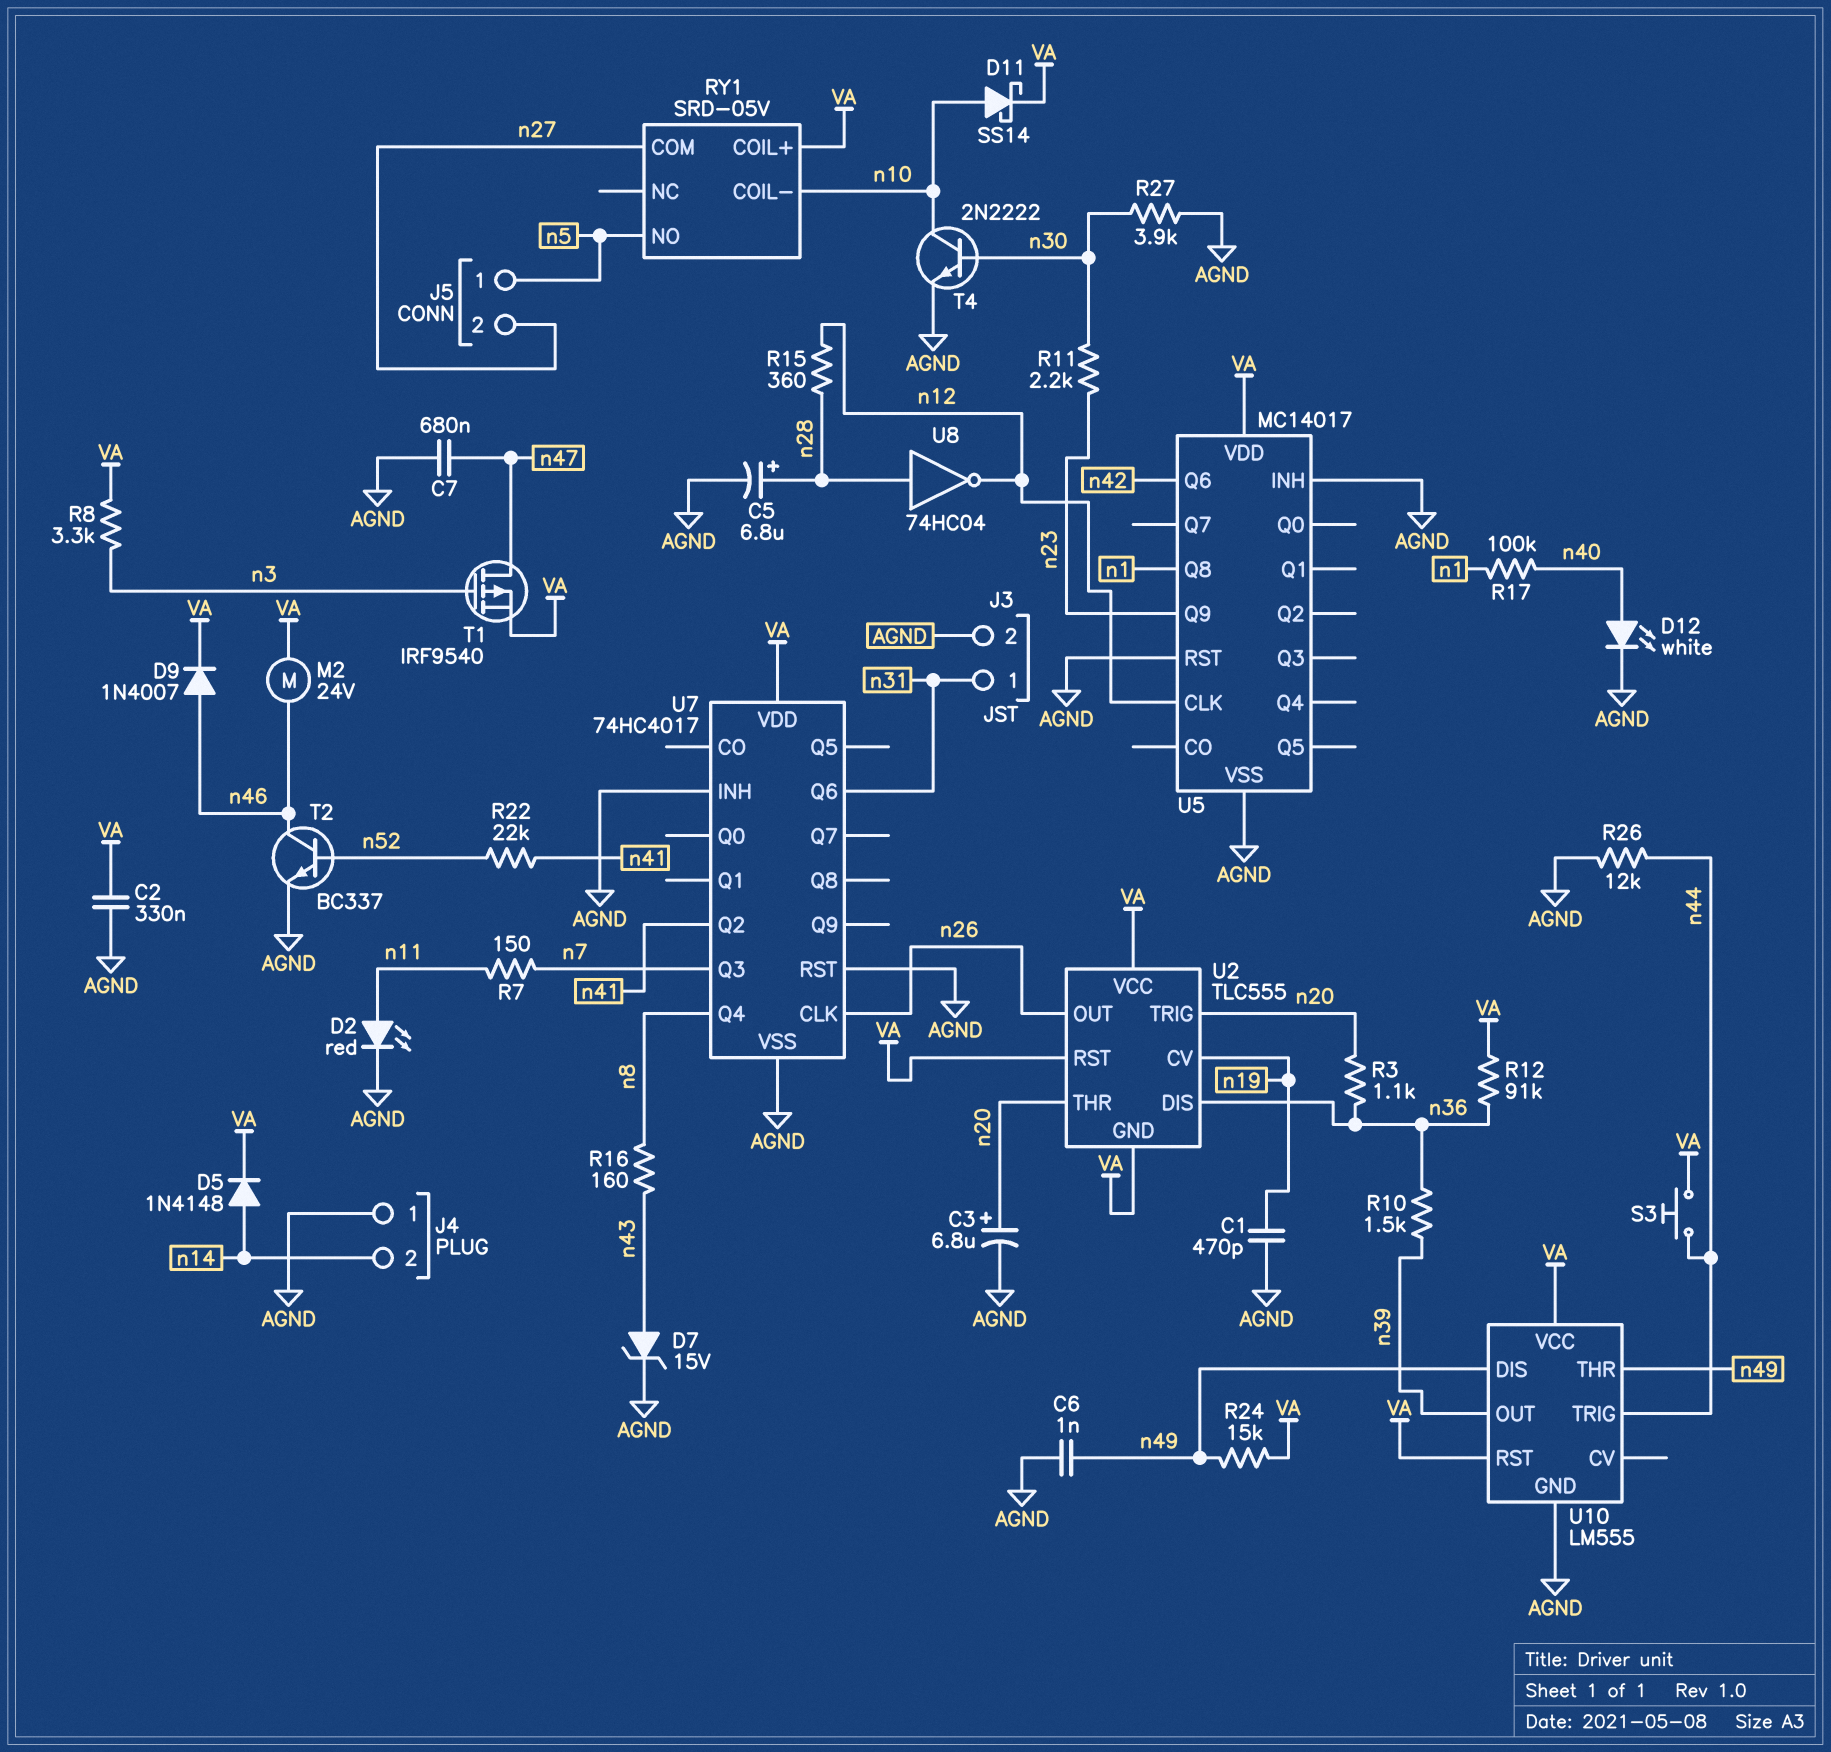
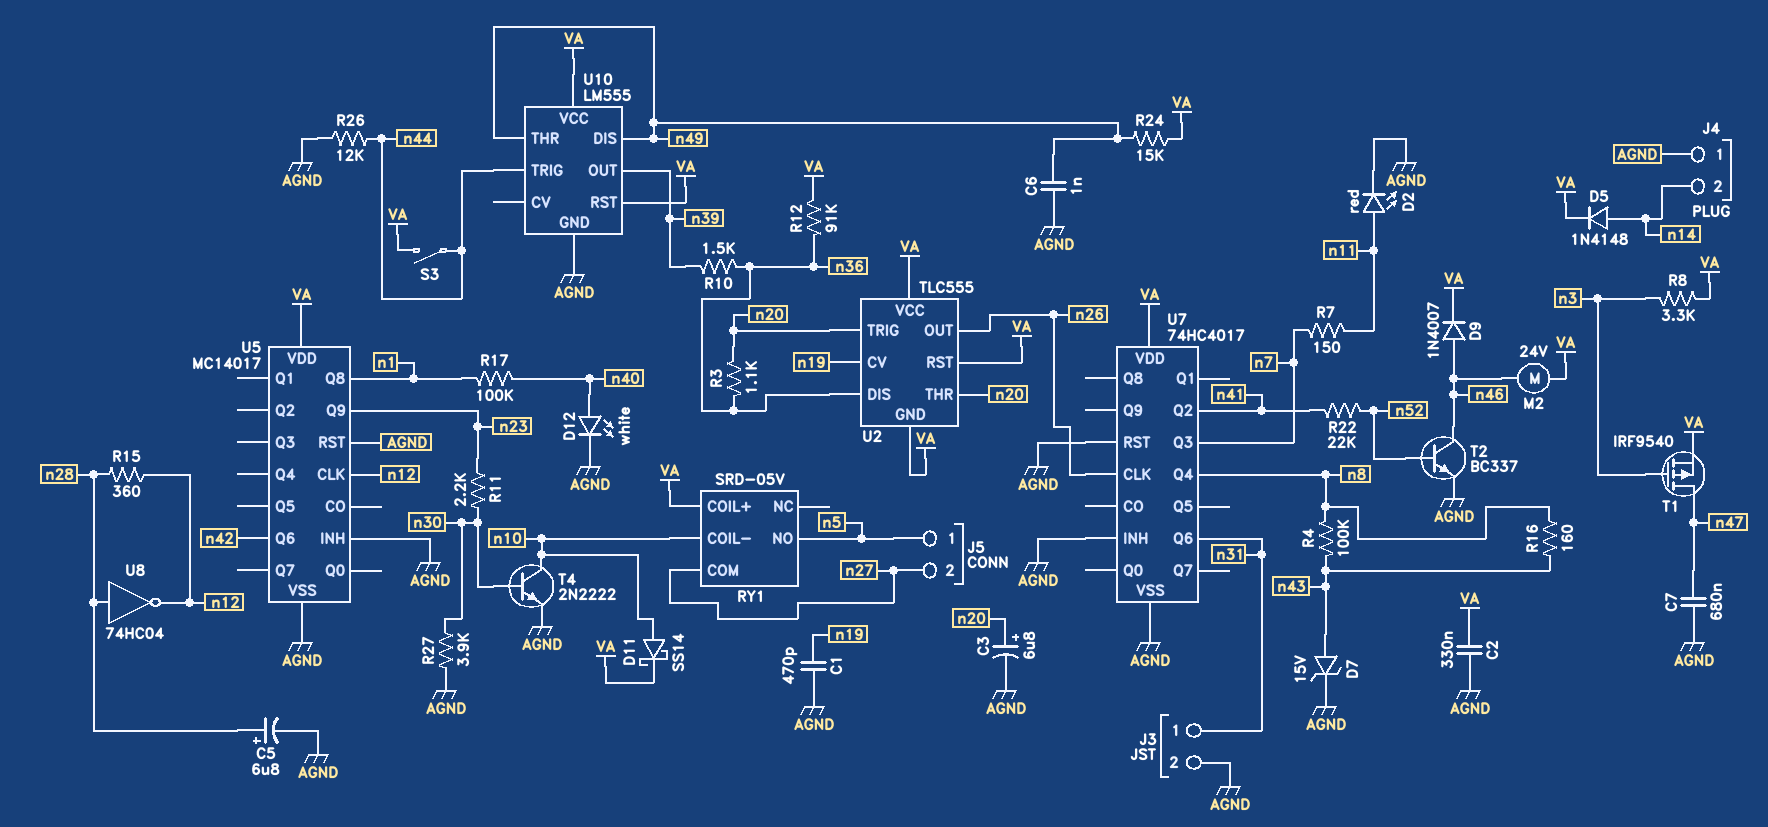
R4: none -> 100k (n8, n43)
S3: button (VA, n44) -> switch (VA, n44)

